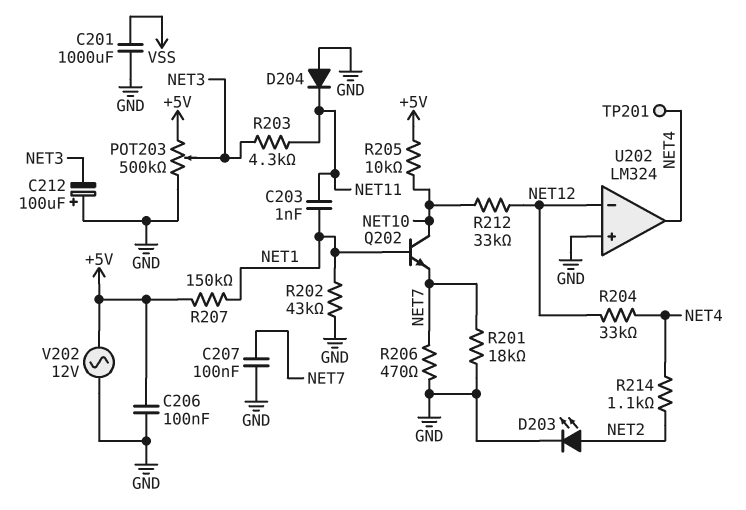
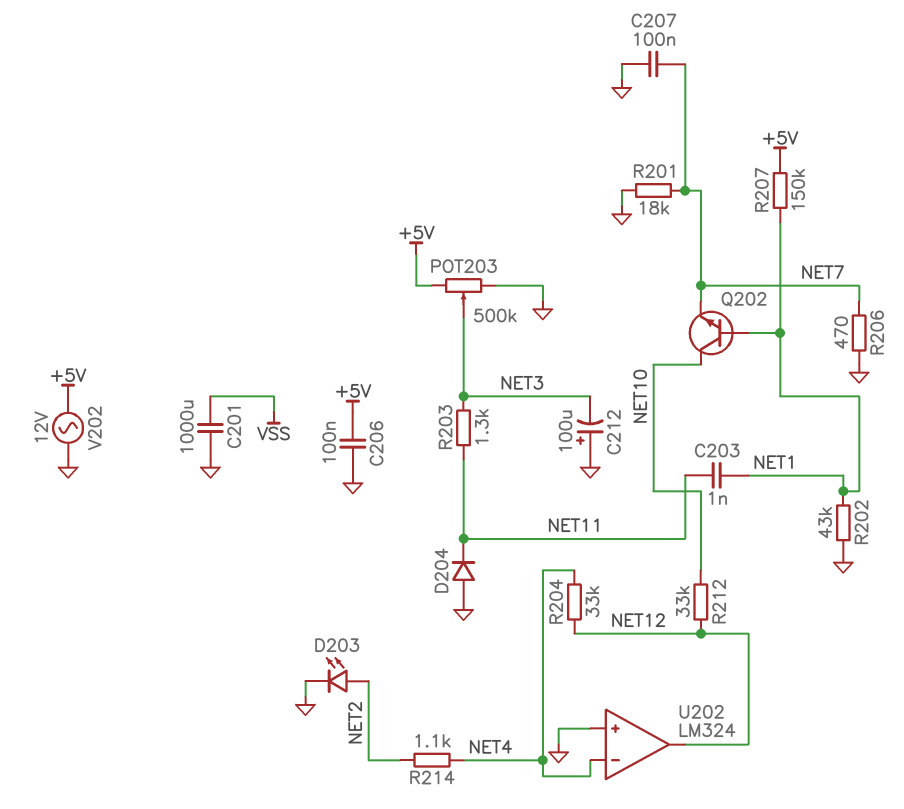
R203: 4.3k (NET3, NET11) -> 1.3k (NET3, NET11)
R205: 10k (+5V, NET10) -> none
TP201: test point (NET4) -> none
U202 pin in-: NET12 -> NET4
U202 pin out: NET4 -> NET12

